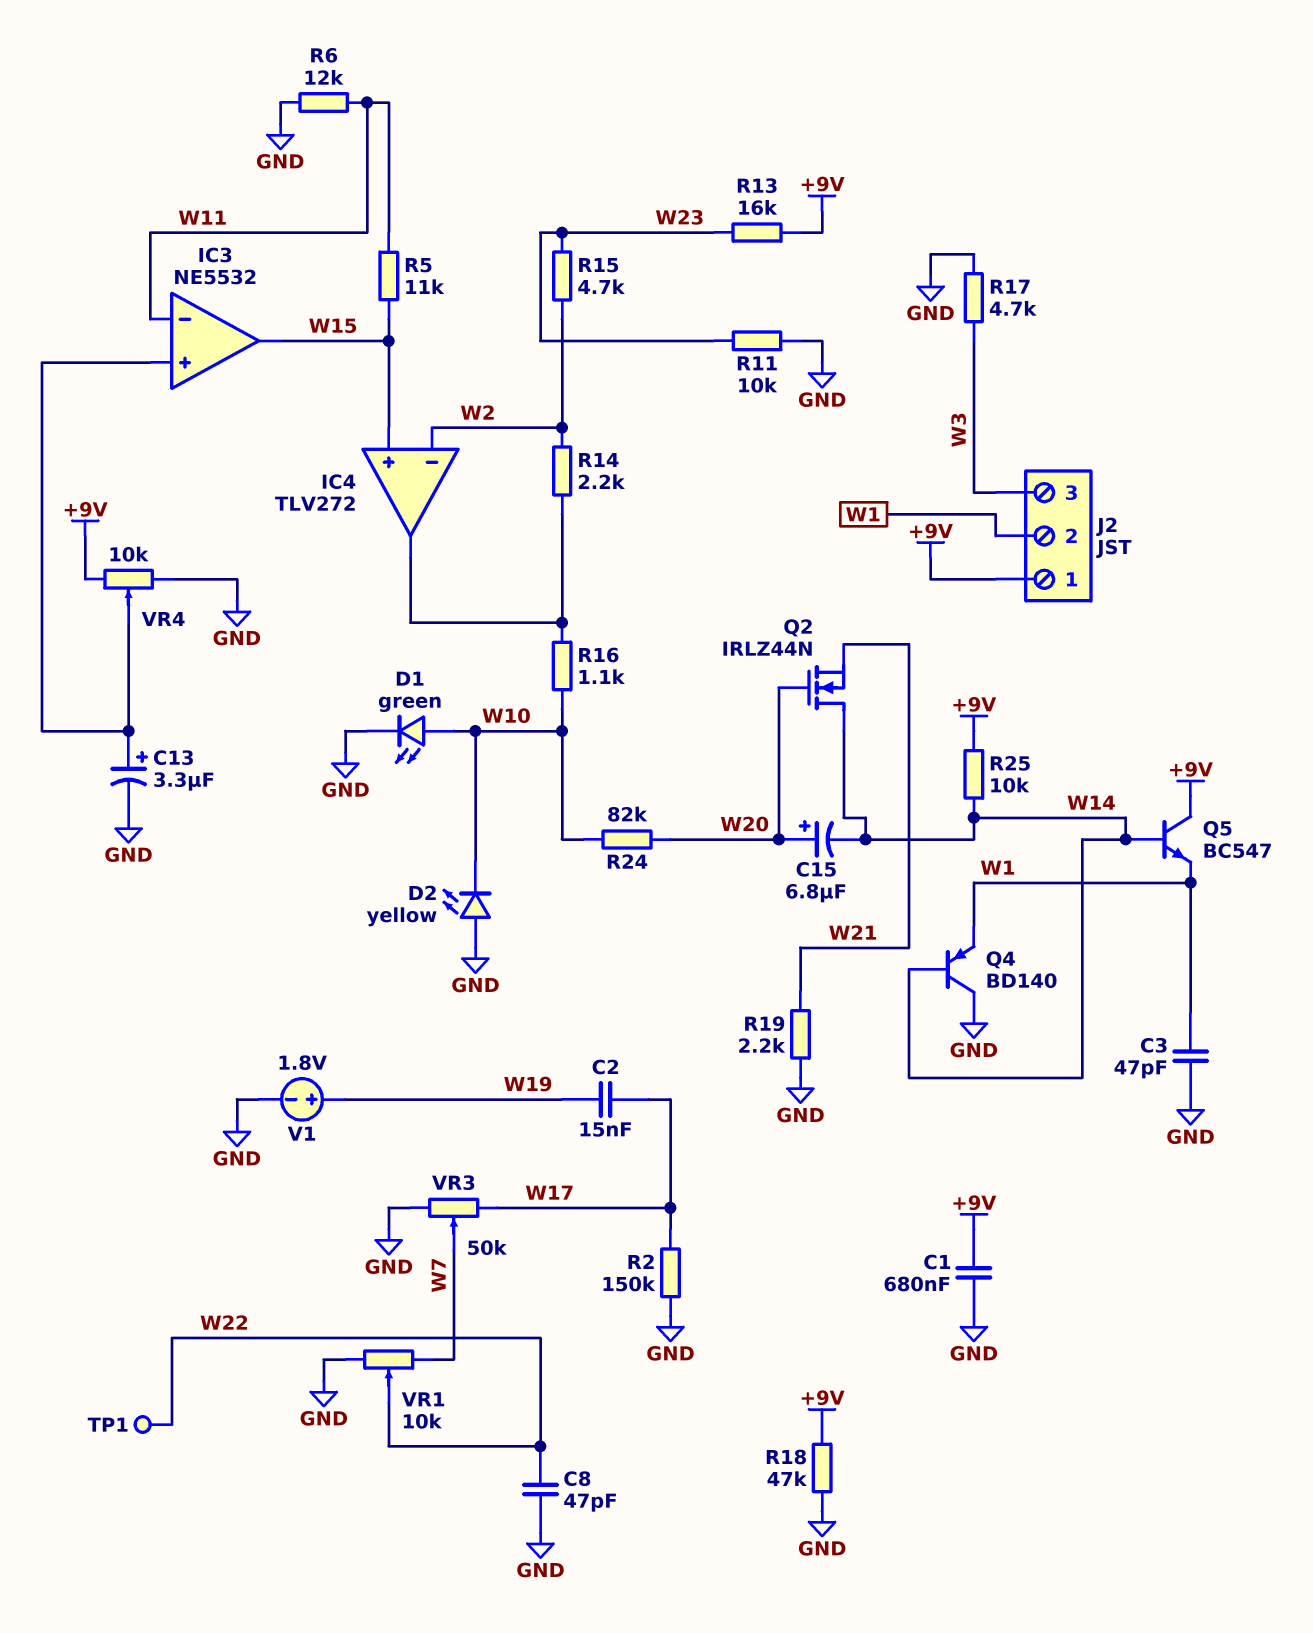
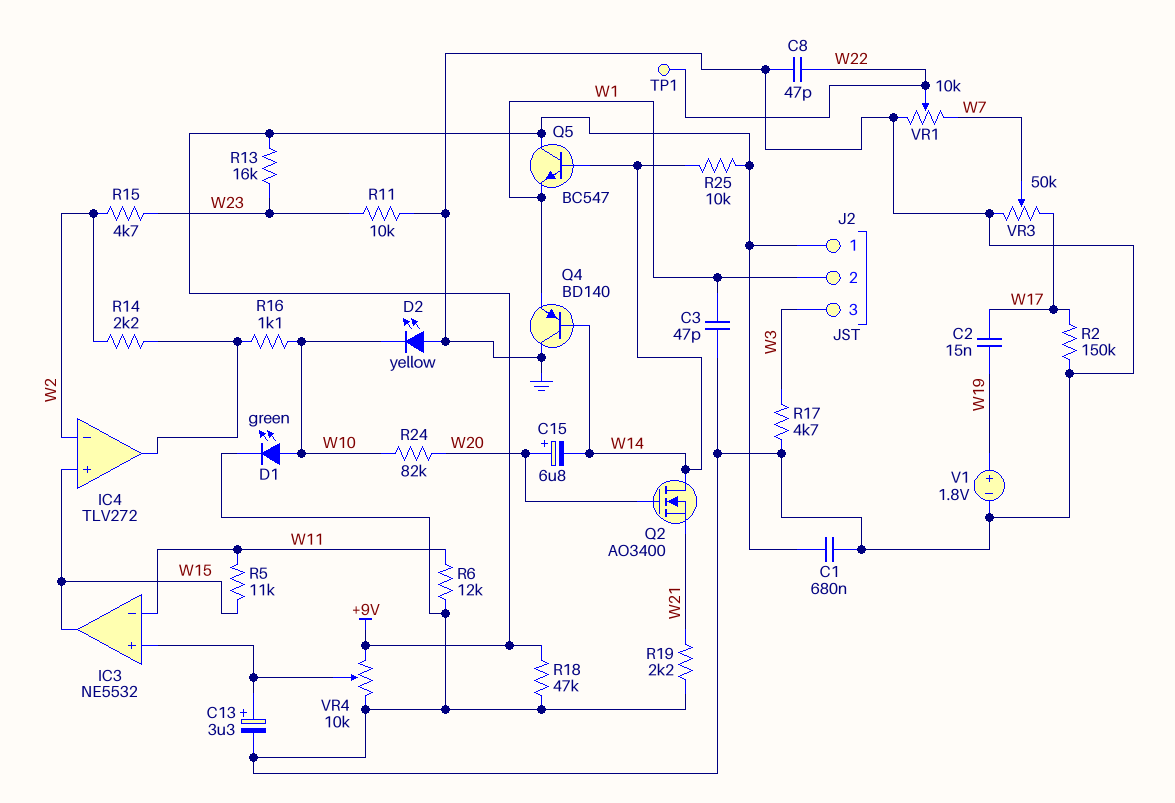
Q2: NMOS IRLZ44N (G W20, D W14, S W21) -> NMOS AO3400 (G W20, D W14, S W21)

